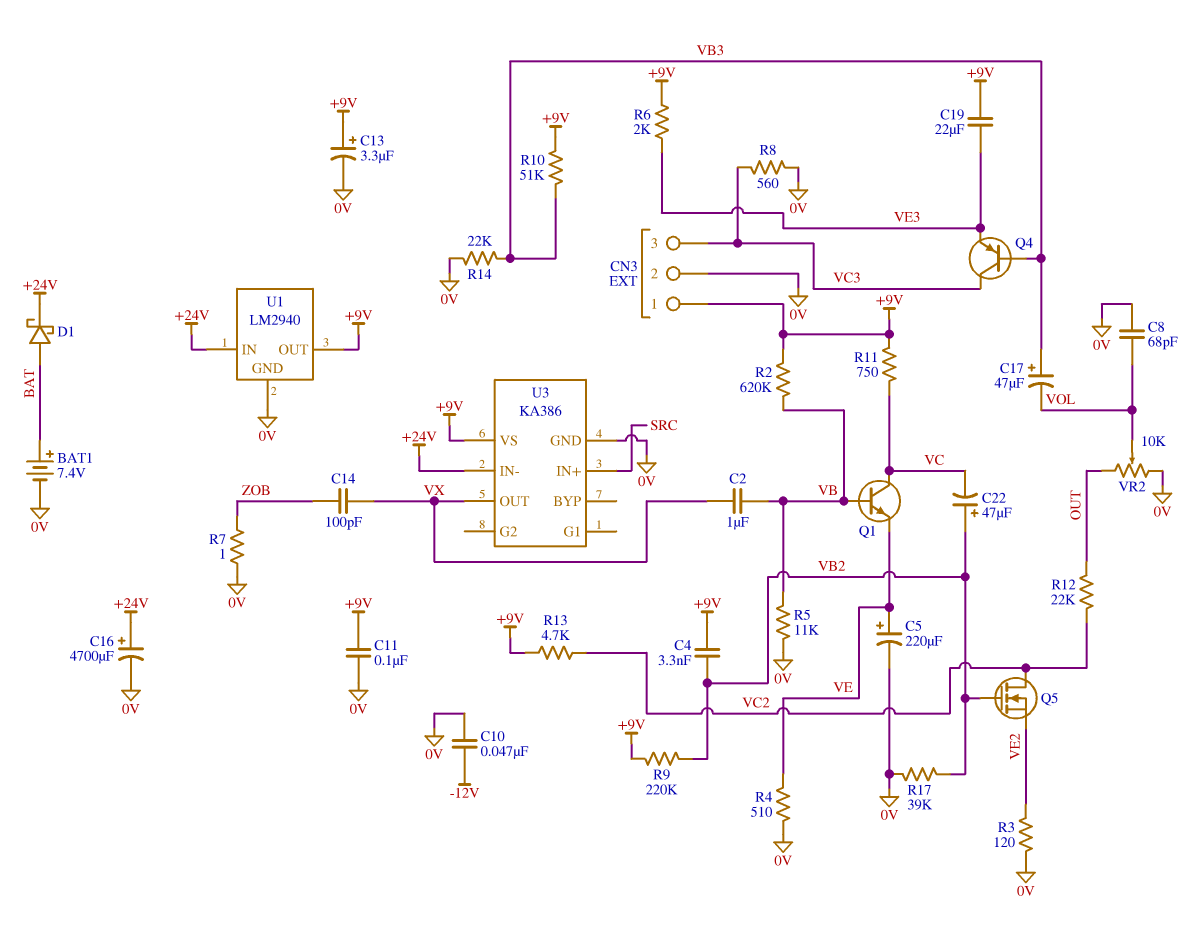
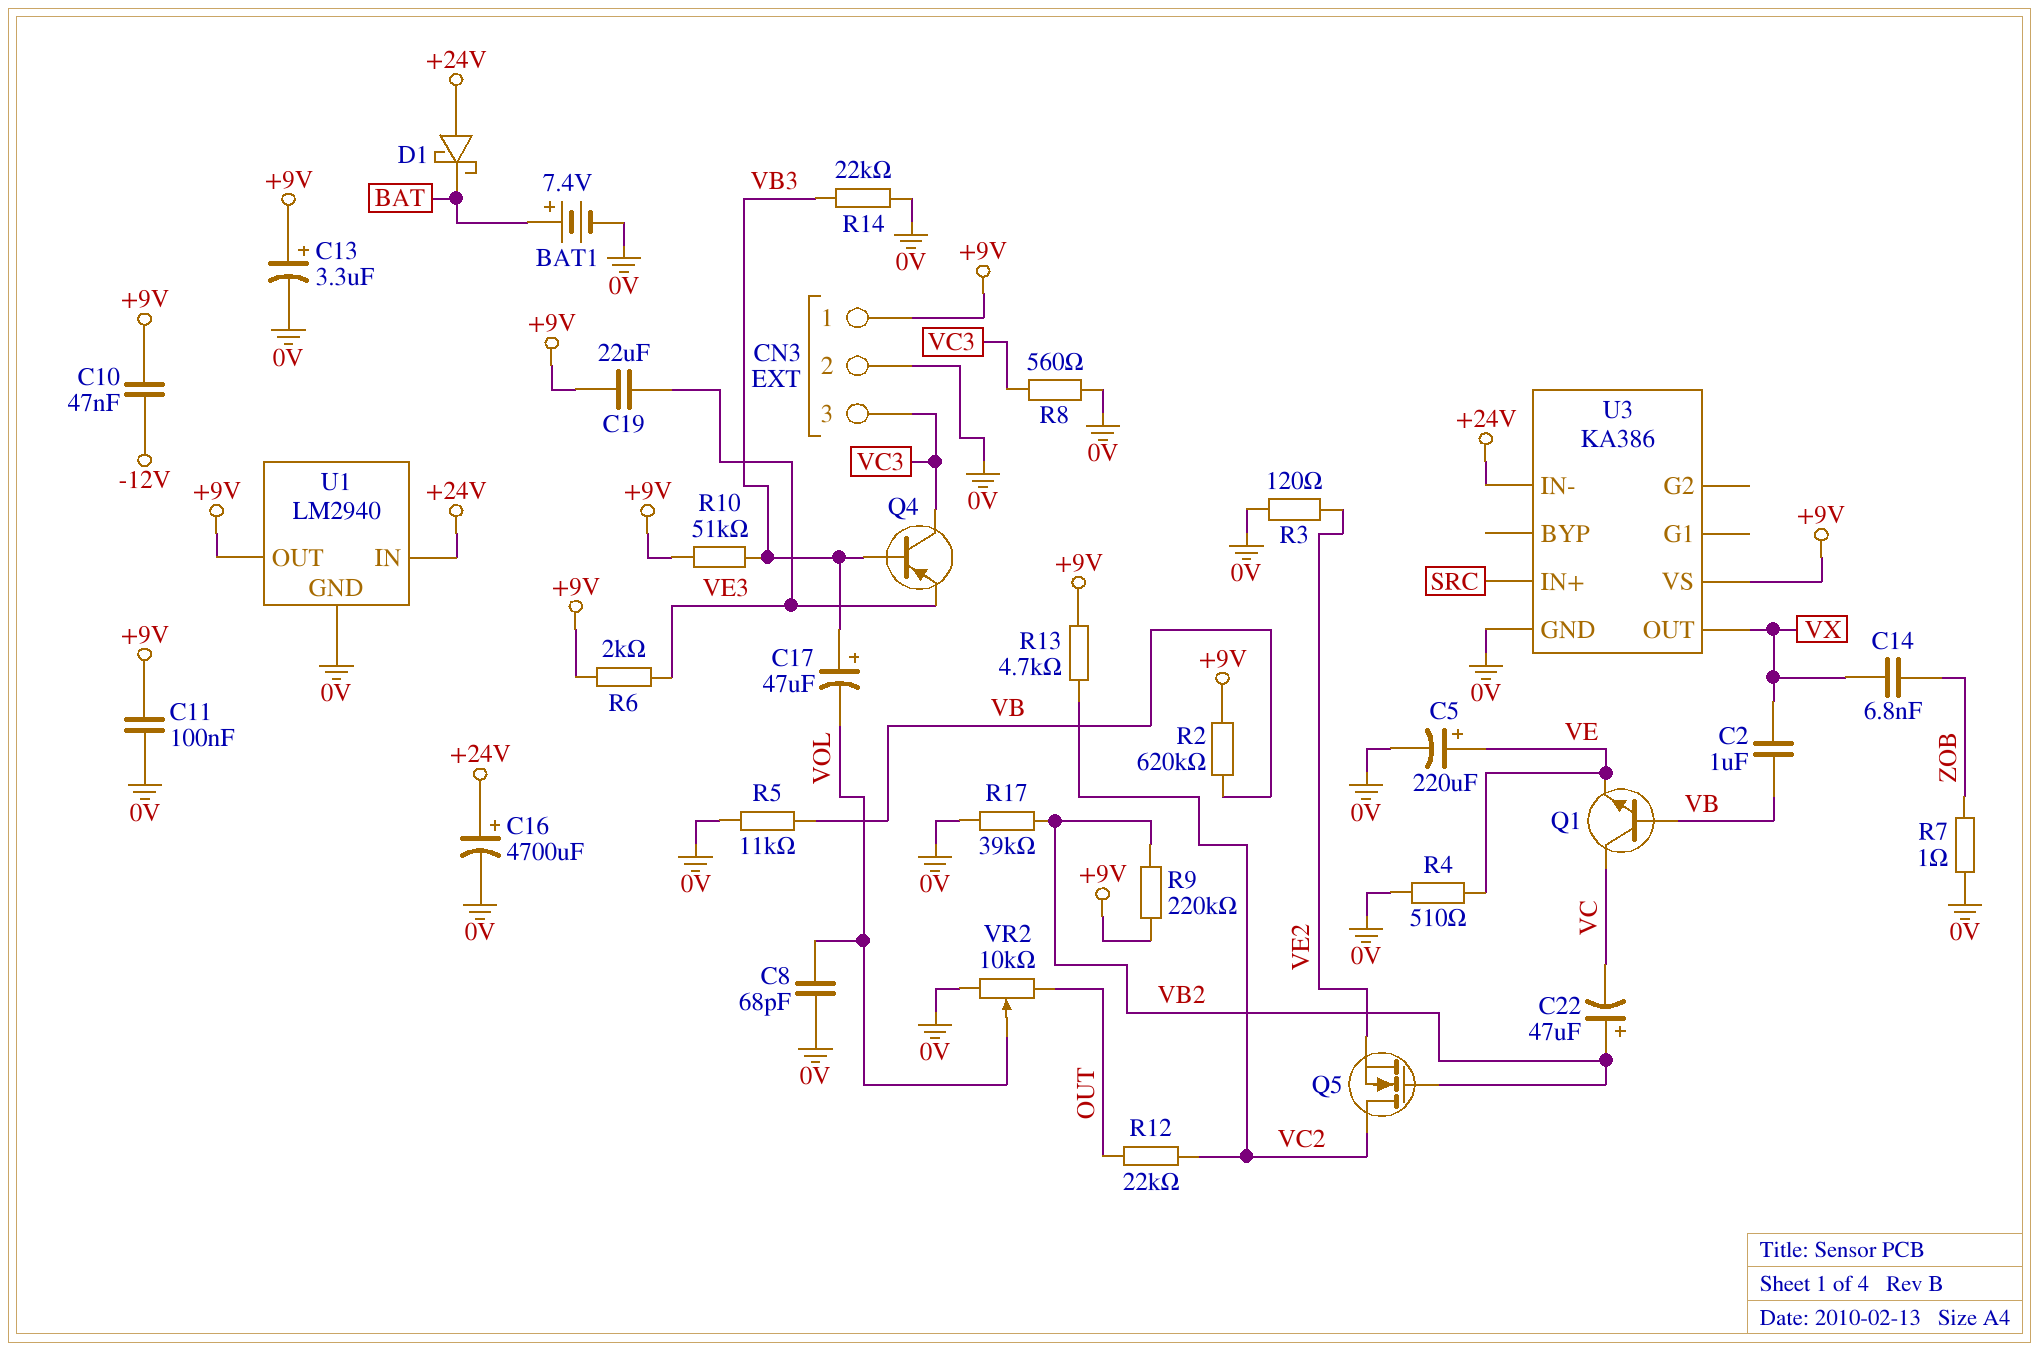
C4: 3.3nF (+9V, VB2) -> none
C10: 47nF (-12V, 0V) -> 47nF (+9V, -12V)
C14: 100pF (VX, ZOB) -> 6.8nF (VX, ZOB)
D1: schottky (A BAT, K +24V) -> schottky (A +24V, K BAT)
R11: 750 (+9V, VC) -> none

